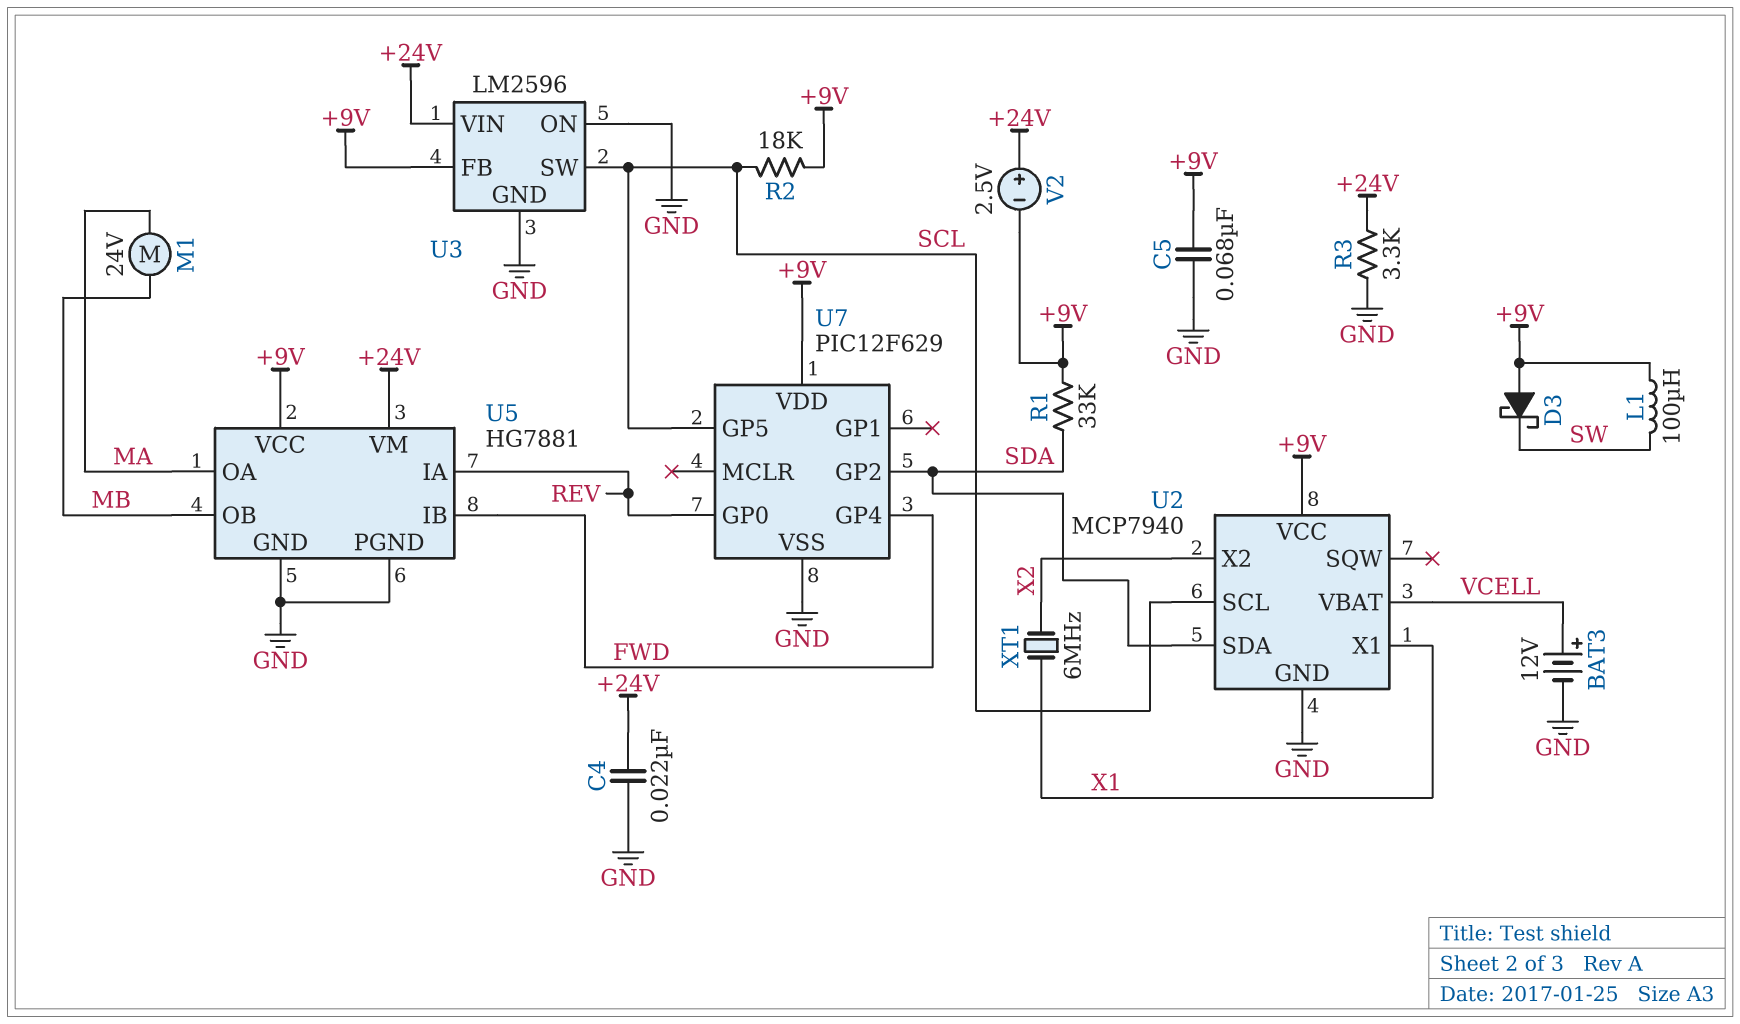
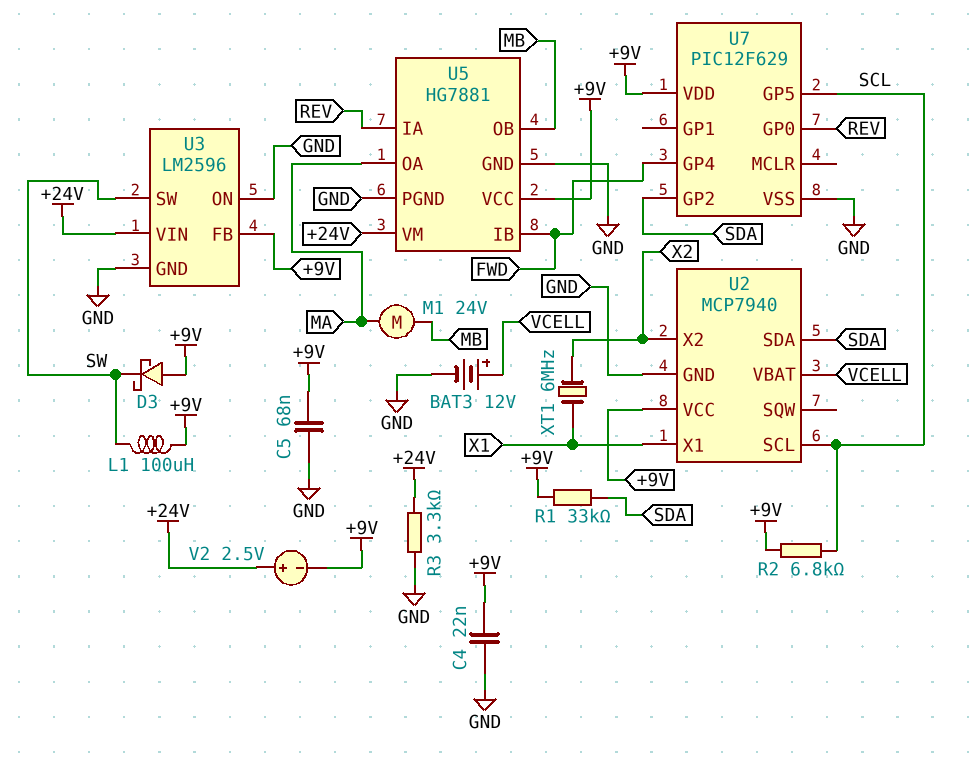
C4: 22nF (+24V, GND) -> 22nF (+9V, GND)
R2: 18k (+9V, SCL) -> 6.8k (+9V, SCL)
U3 pin SW: SCL -> SW

